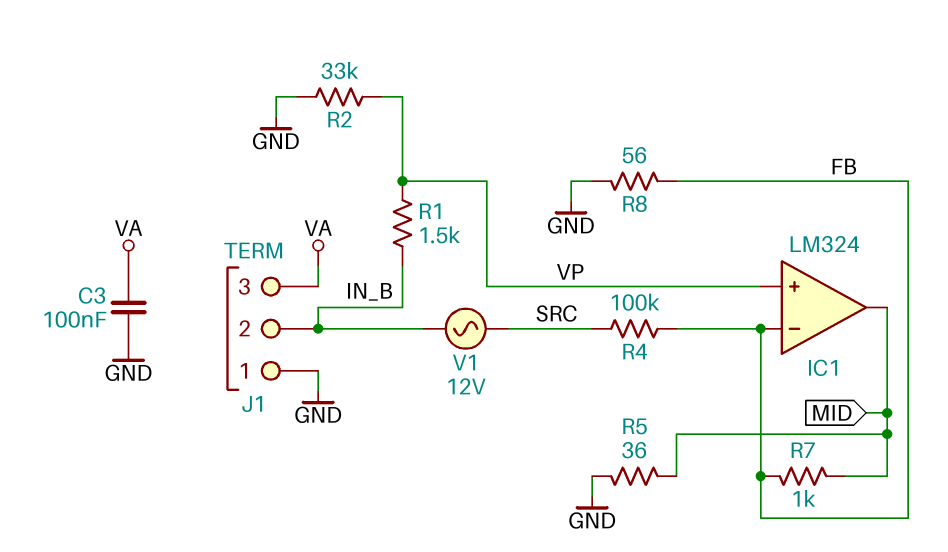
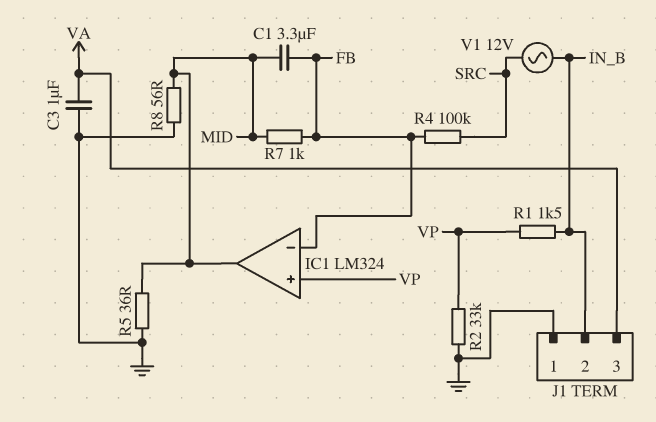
C1: none -> 3.3uF (FB, MID)
C3: 100nF (GND, VA) -> 1uF (GND, VA)
R8: 56 (FB, GND) -> 56 (GND, MID)

